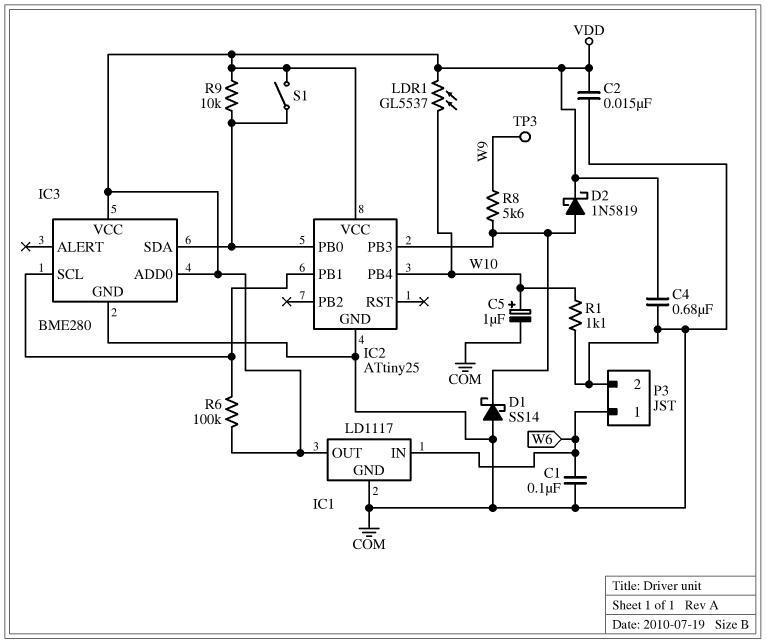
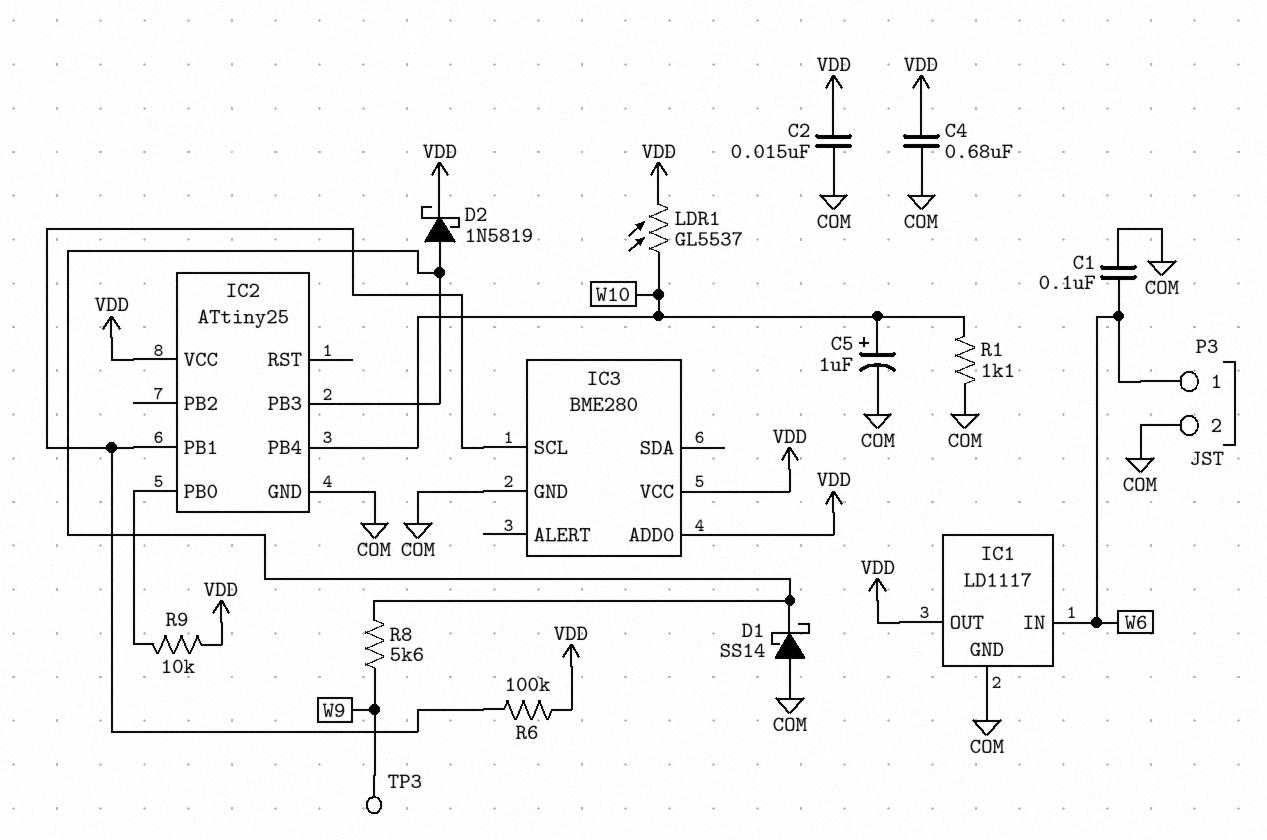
IC3 pin SDA: IC2/PB0 -> none
S1: switch (IC2/PB0, VDD) -> none

